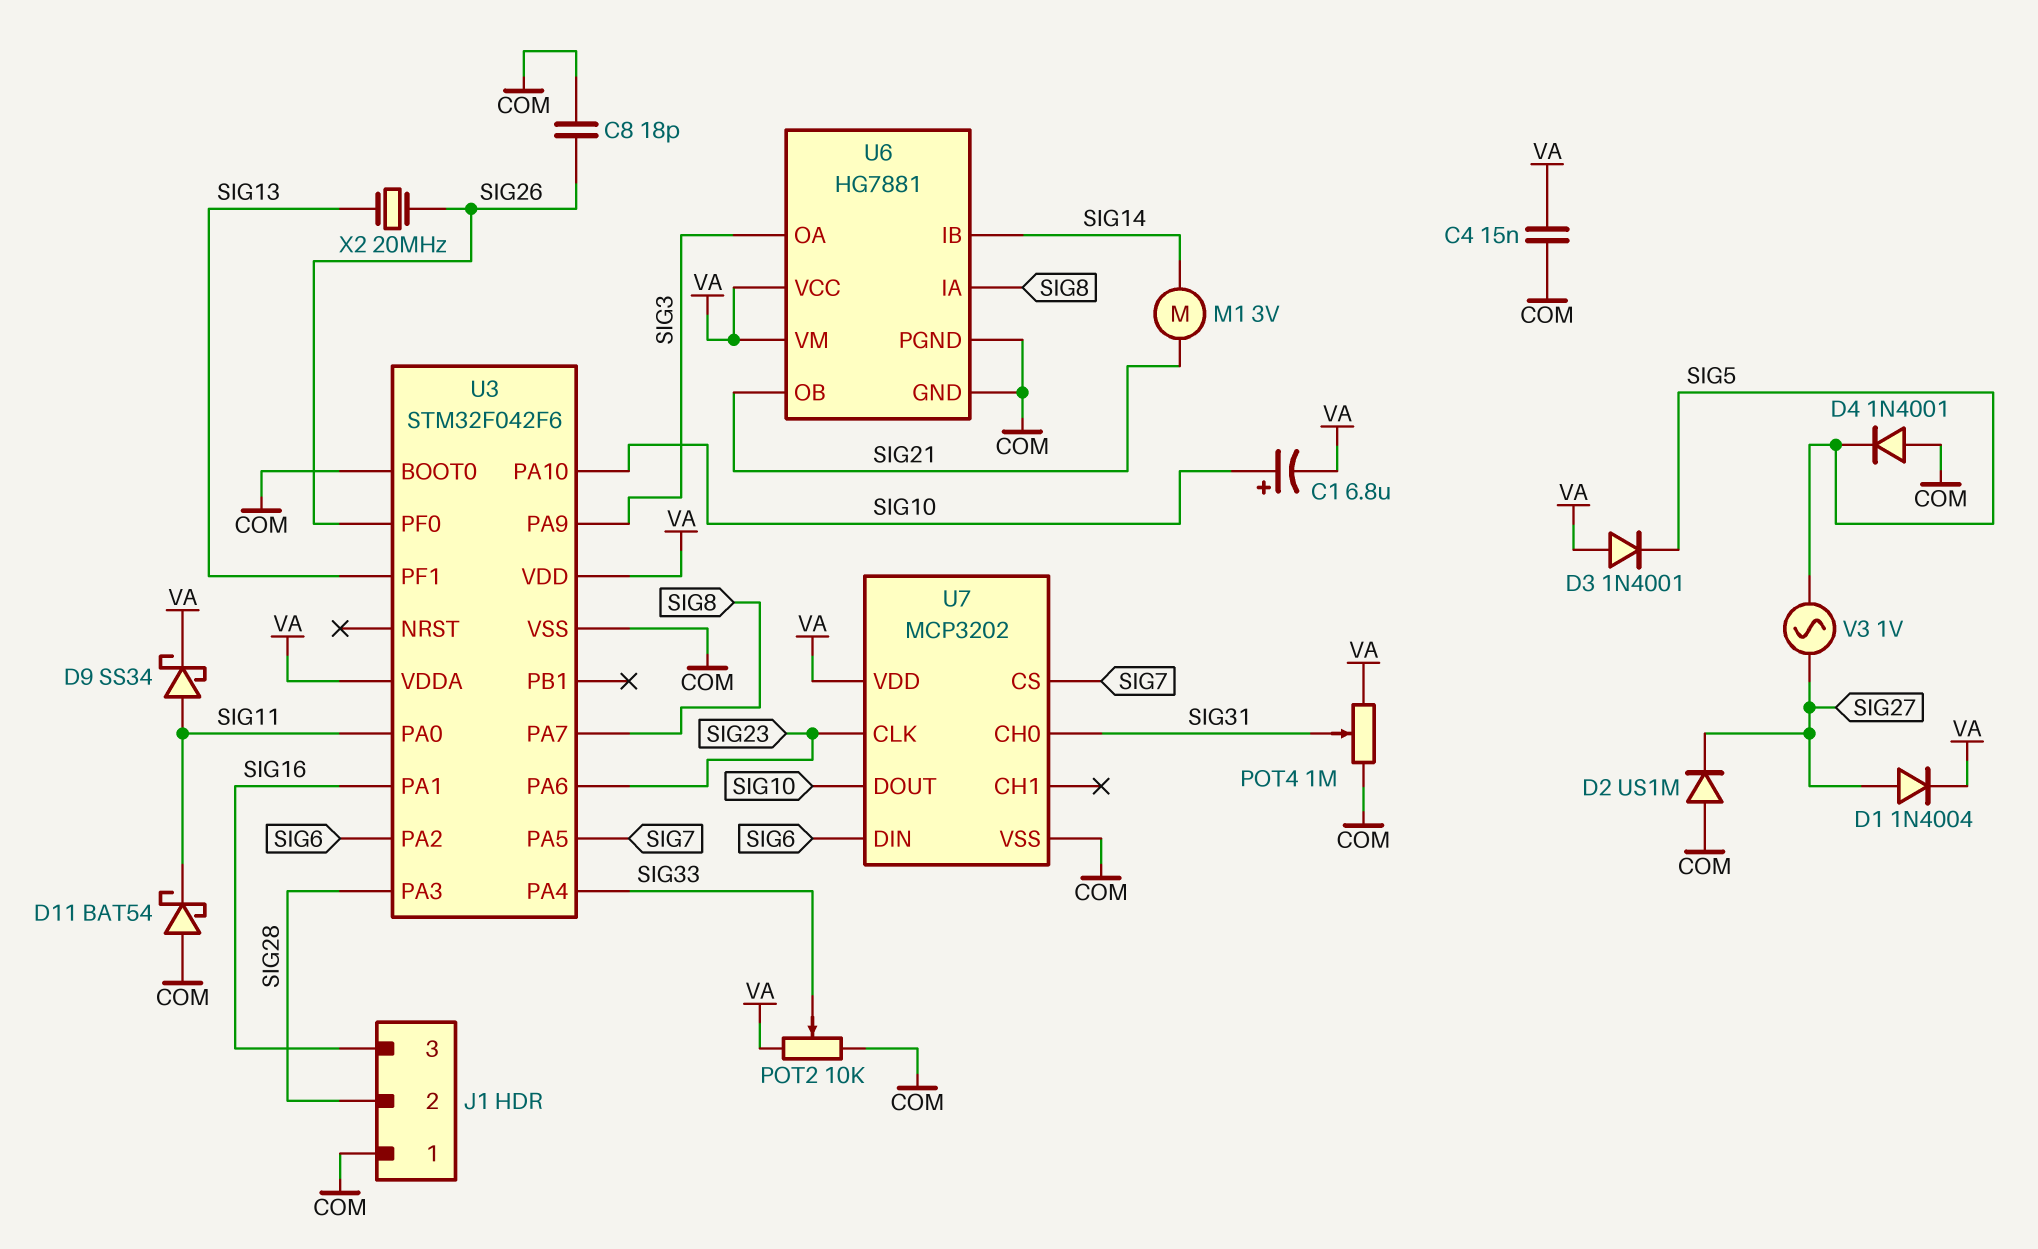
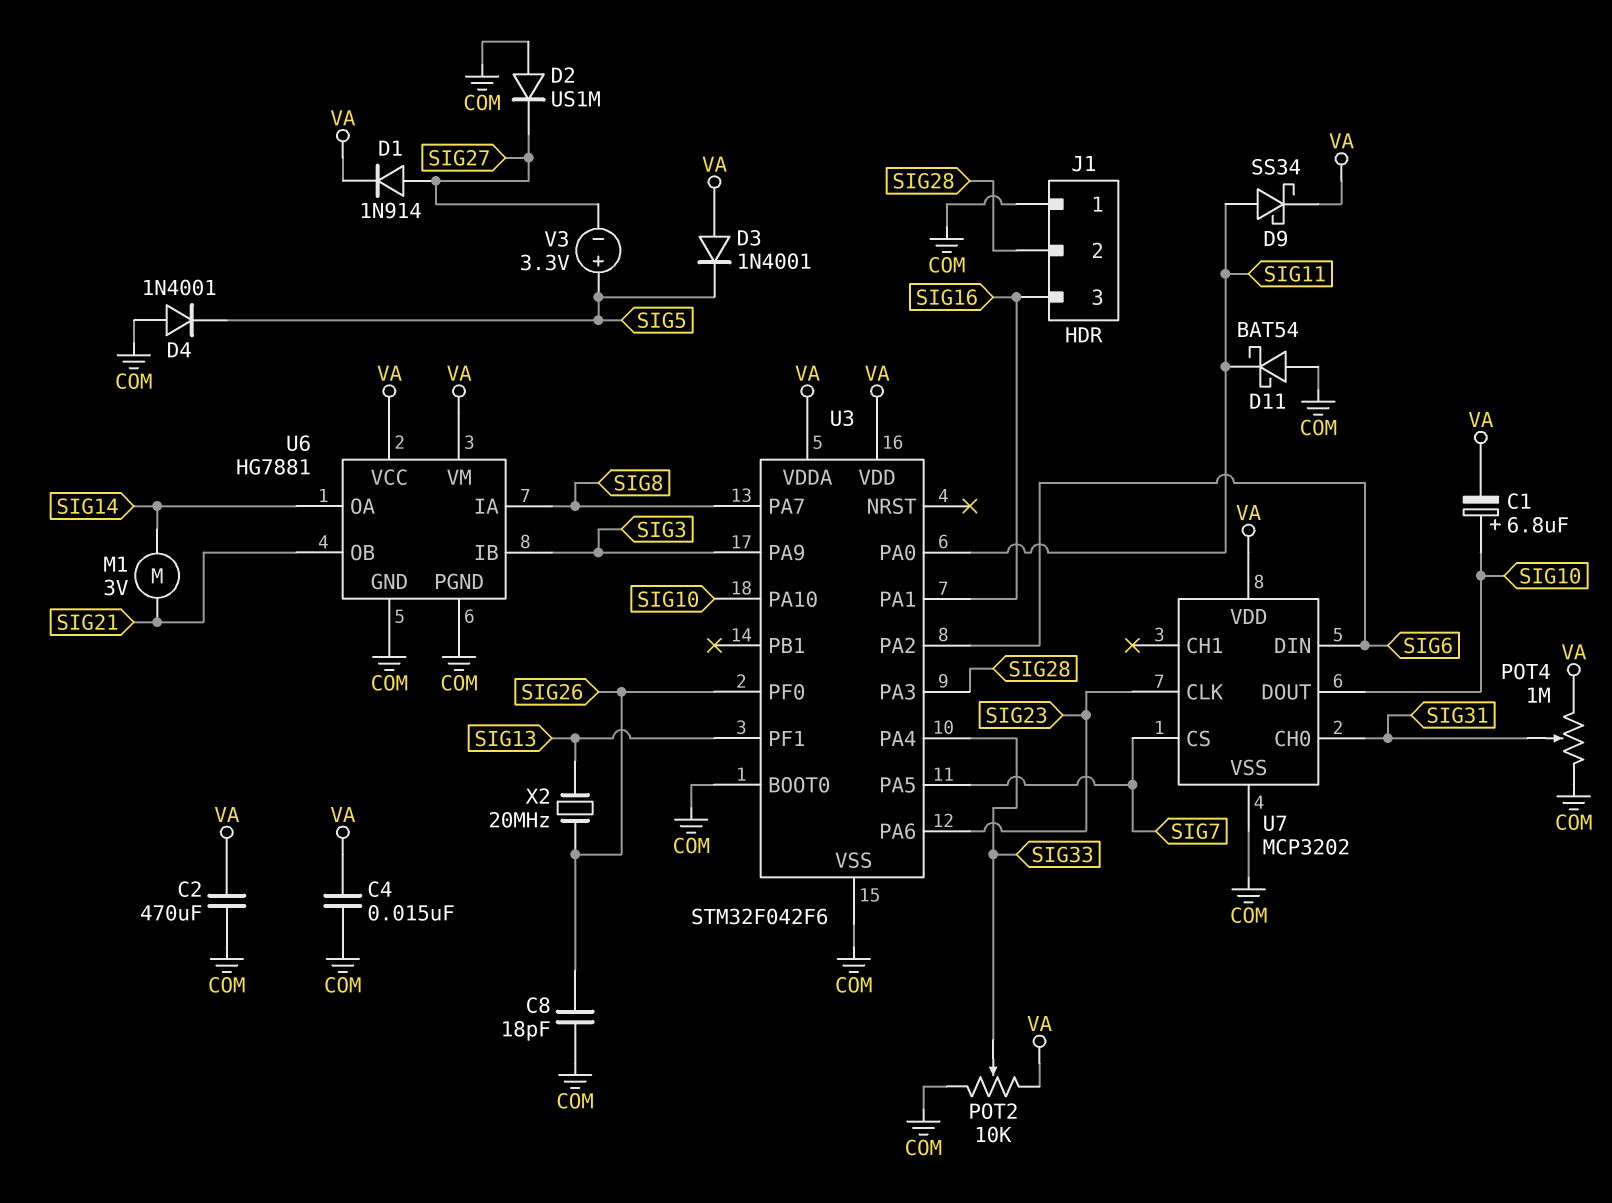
C2: none -> 470uF (COM, VA)
D1: diode 1N4004 (A SIG27, K VA) -> diode 1N914 (A SIG27, K VA)
U6 pin IB: SIG14 -> SIG3
U6 pin OA: SIG3 -> SIG14
V3: AC 1V (SIG5, SIG27) -> 3.3V (plus SIG5, minus SIG27)

